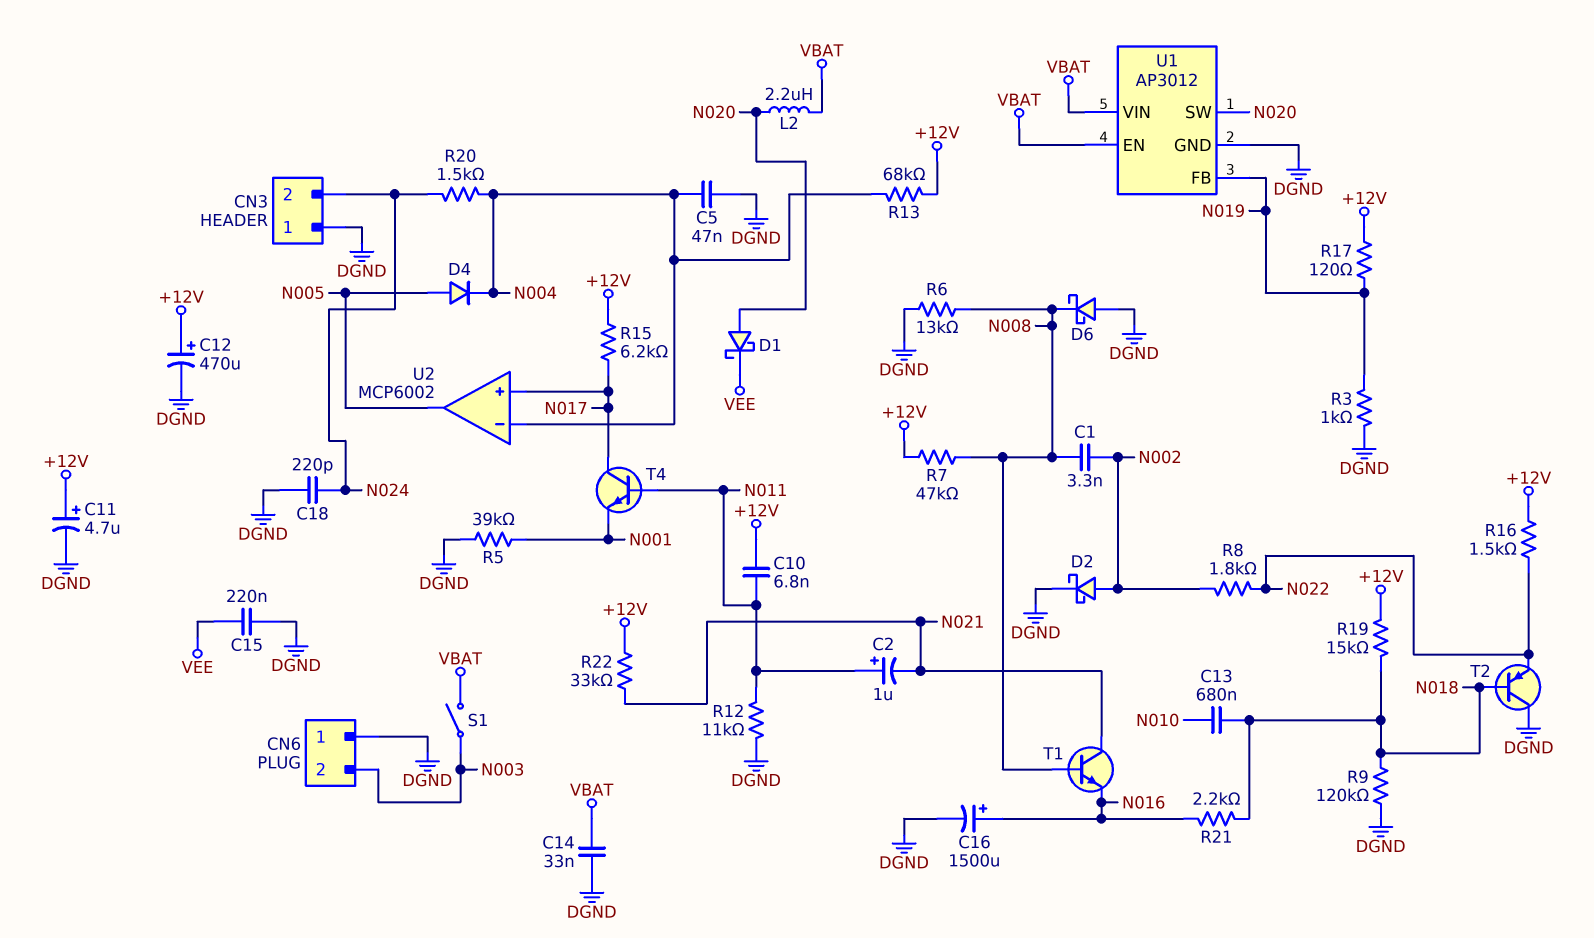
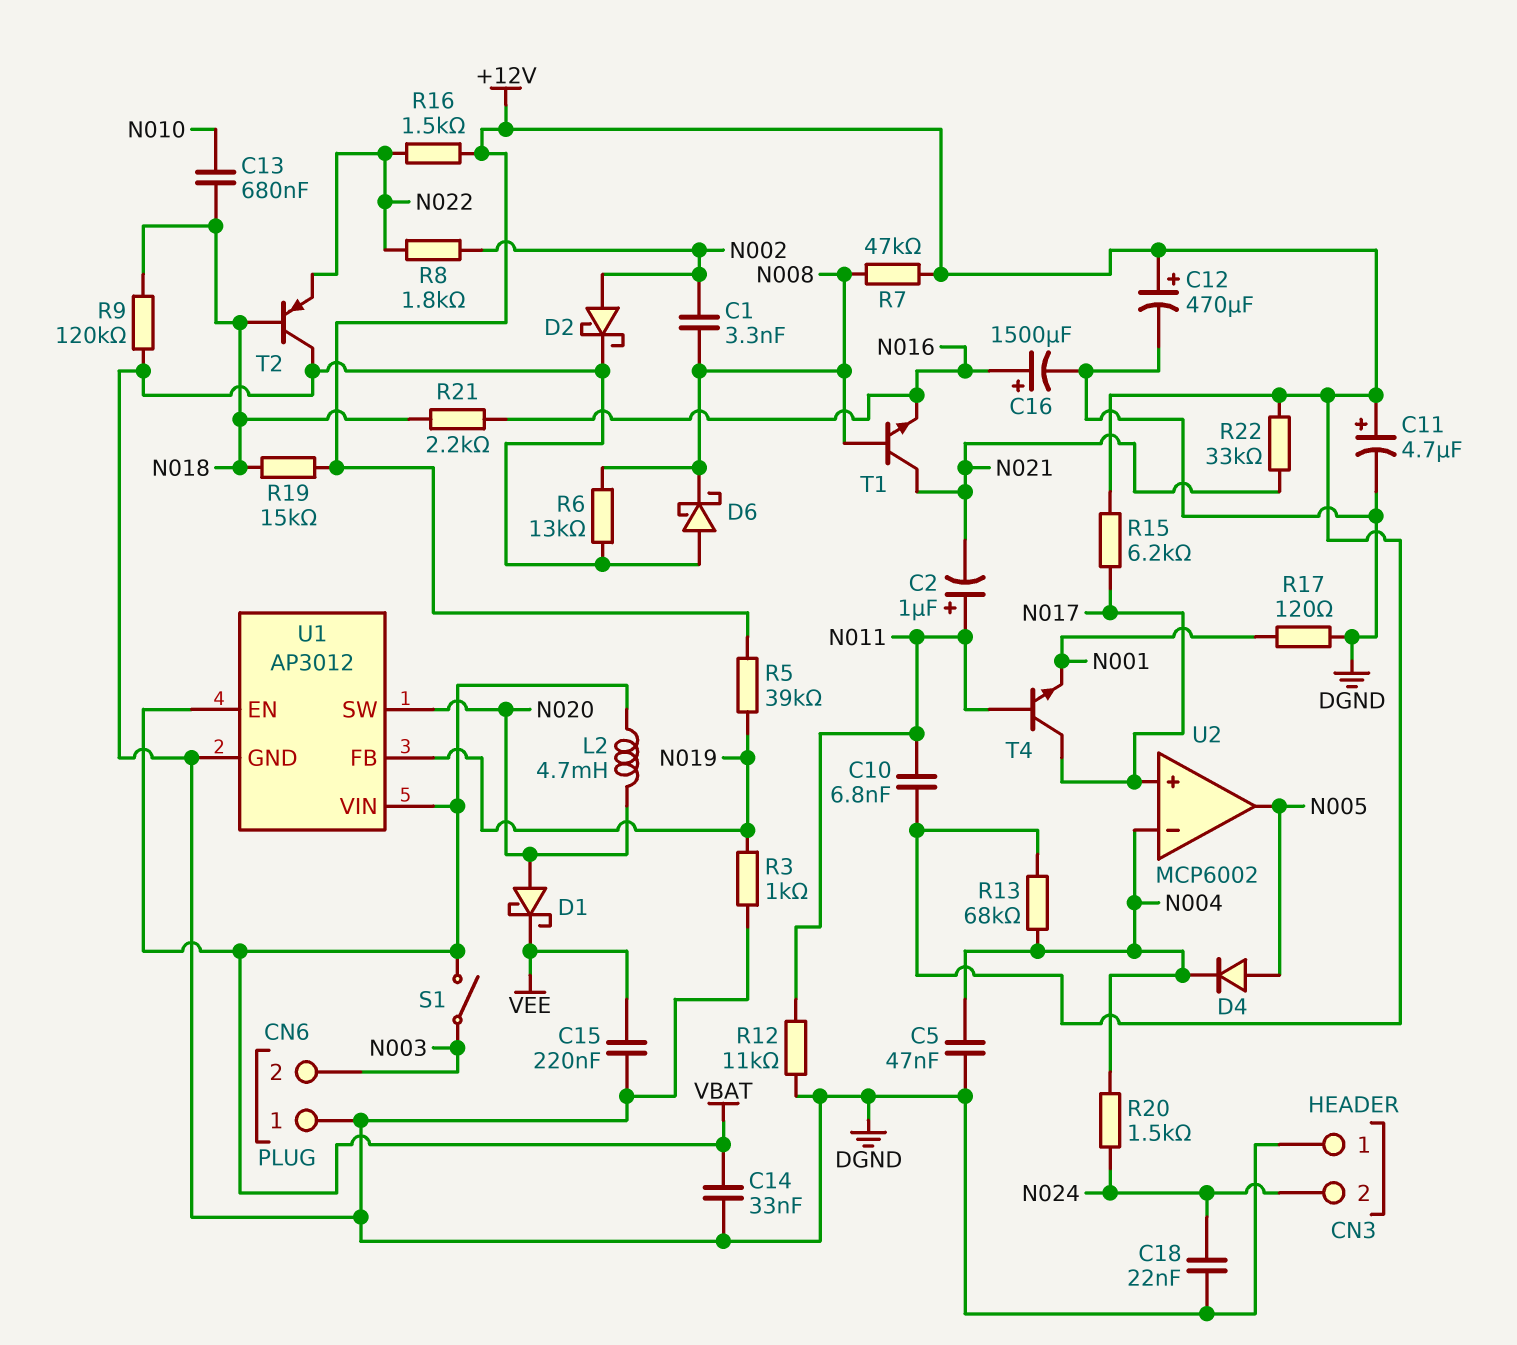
C18: 220pF (DGND, N024) -> 22nF (DGND, N024)
L2: 2.2uH (N020, VBAT) -> 4.7mH (N020, VBAT)
R5: 39k (DGND, N001) -> 39k (+12V, N019)
R17: 120 (+12V, N019) -> 120 (DGND, N001)

